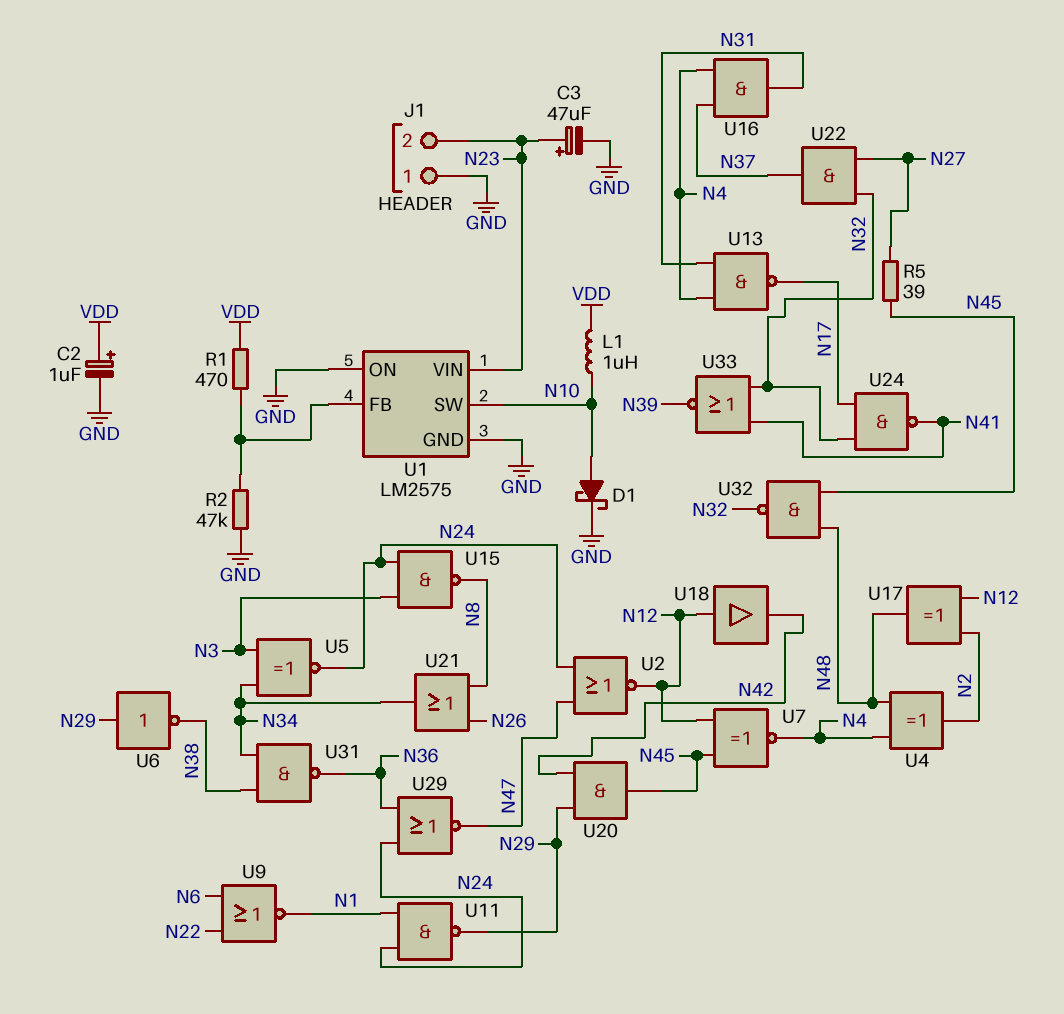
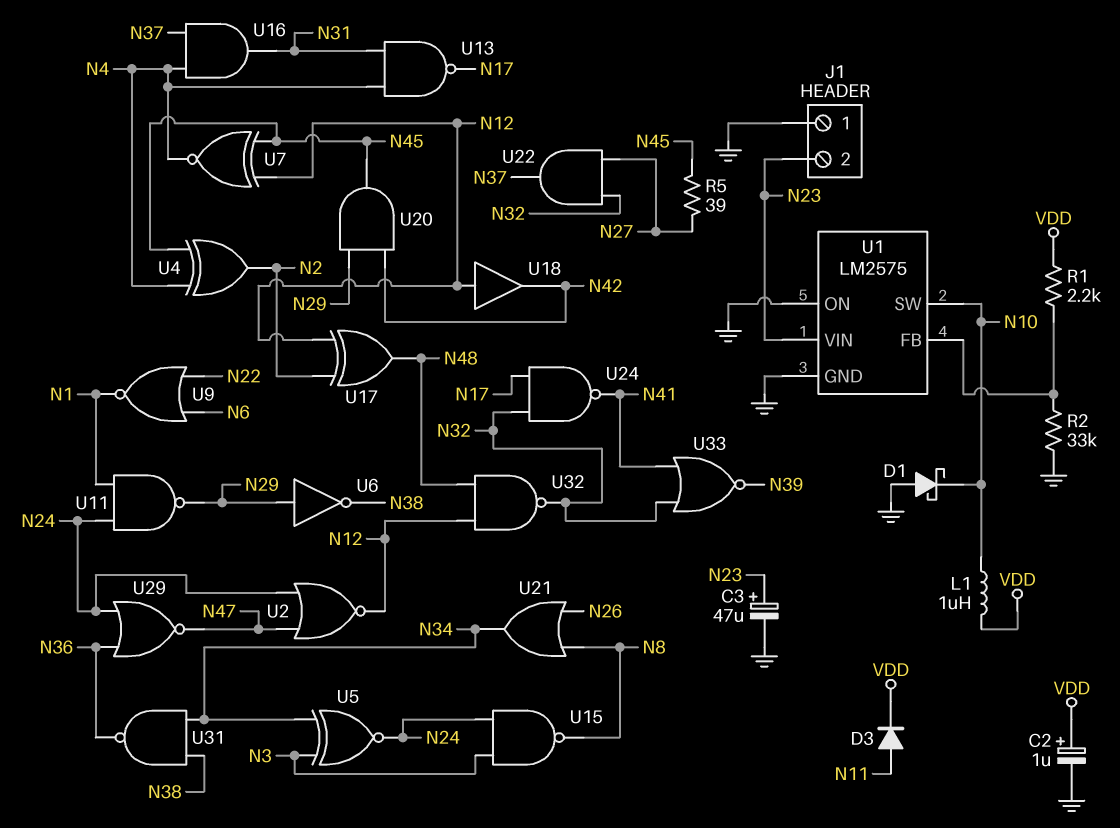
D1: schottky (A N10, K GND) -> schottky (A GND, K N10)
D3: none -> diode (A N11, K VDD)
R1: 470 (U1/FB, VDD) -> 2.2k (U1/FB, VDD)
R2: 47k (GND, U1/FB) -> 33k (GND, U1/FB)
U4: XOR (in N4, in N48, out N2) -> XOR (in N4, in N45, out N2)
U32: NAND (in N45, in N48, out N32) -> NAND (in N12, in N48, out N32)

